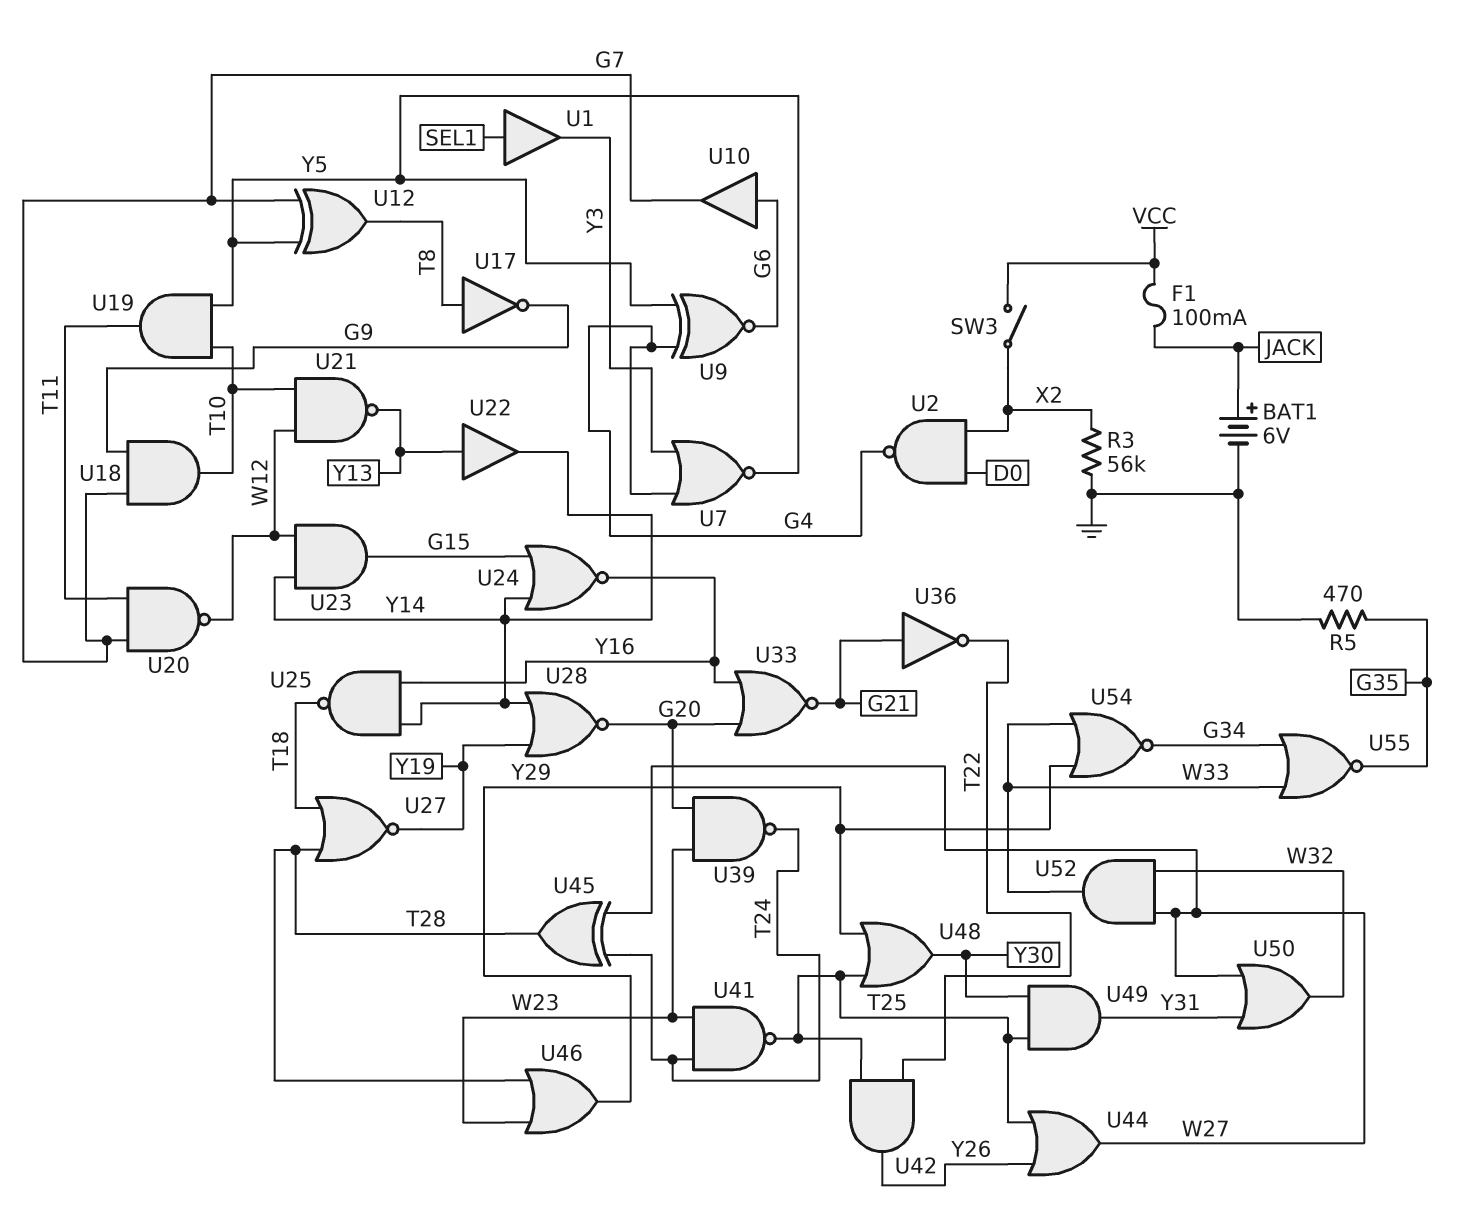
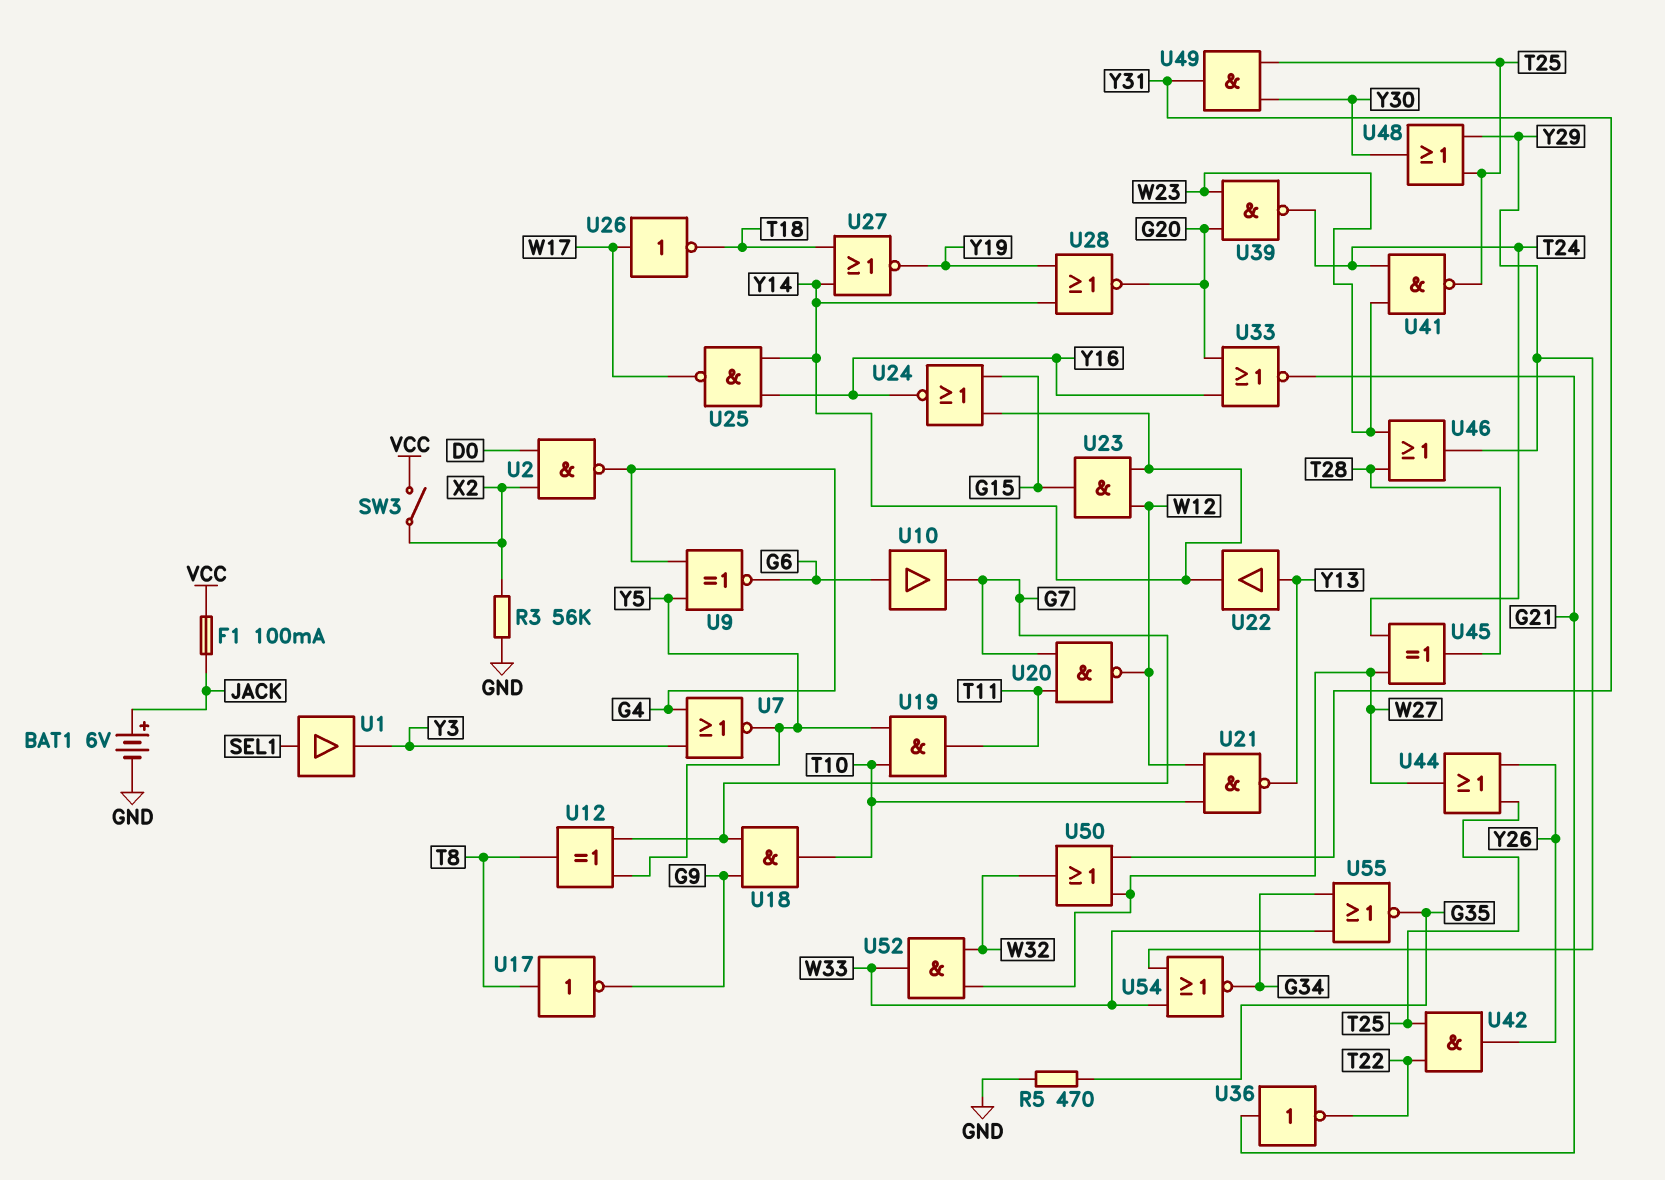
U25: NAND (in Y14, in Y16, out T18) -> NAND (in Y14, in Y16, out W17)
U26: none -> NOT (in W17, out T18)
U27: NOR (in T18, in T28, out Y19) -> NOR (in T18, in Y14, out Y19)

